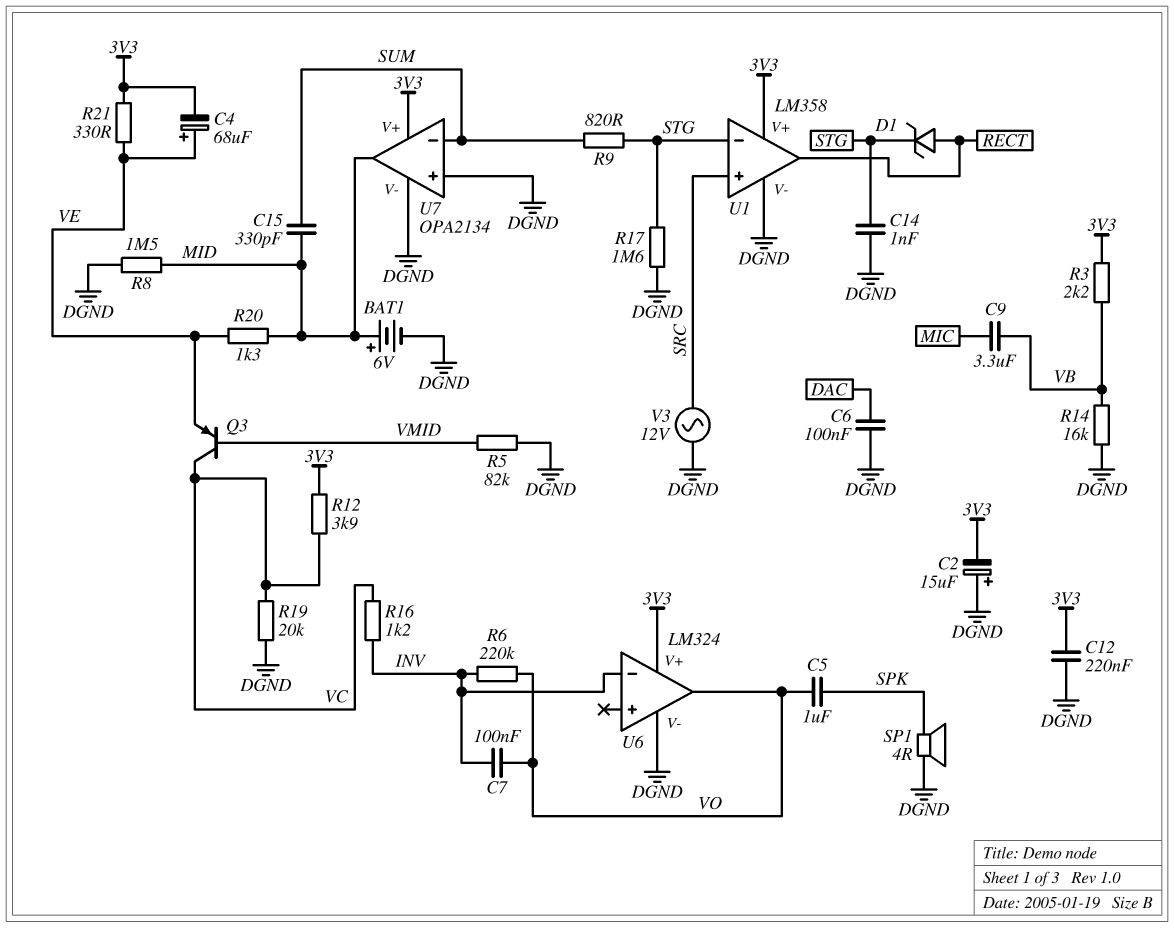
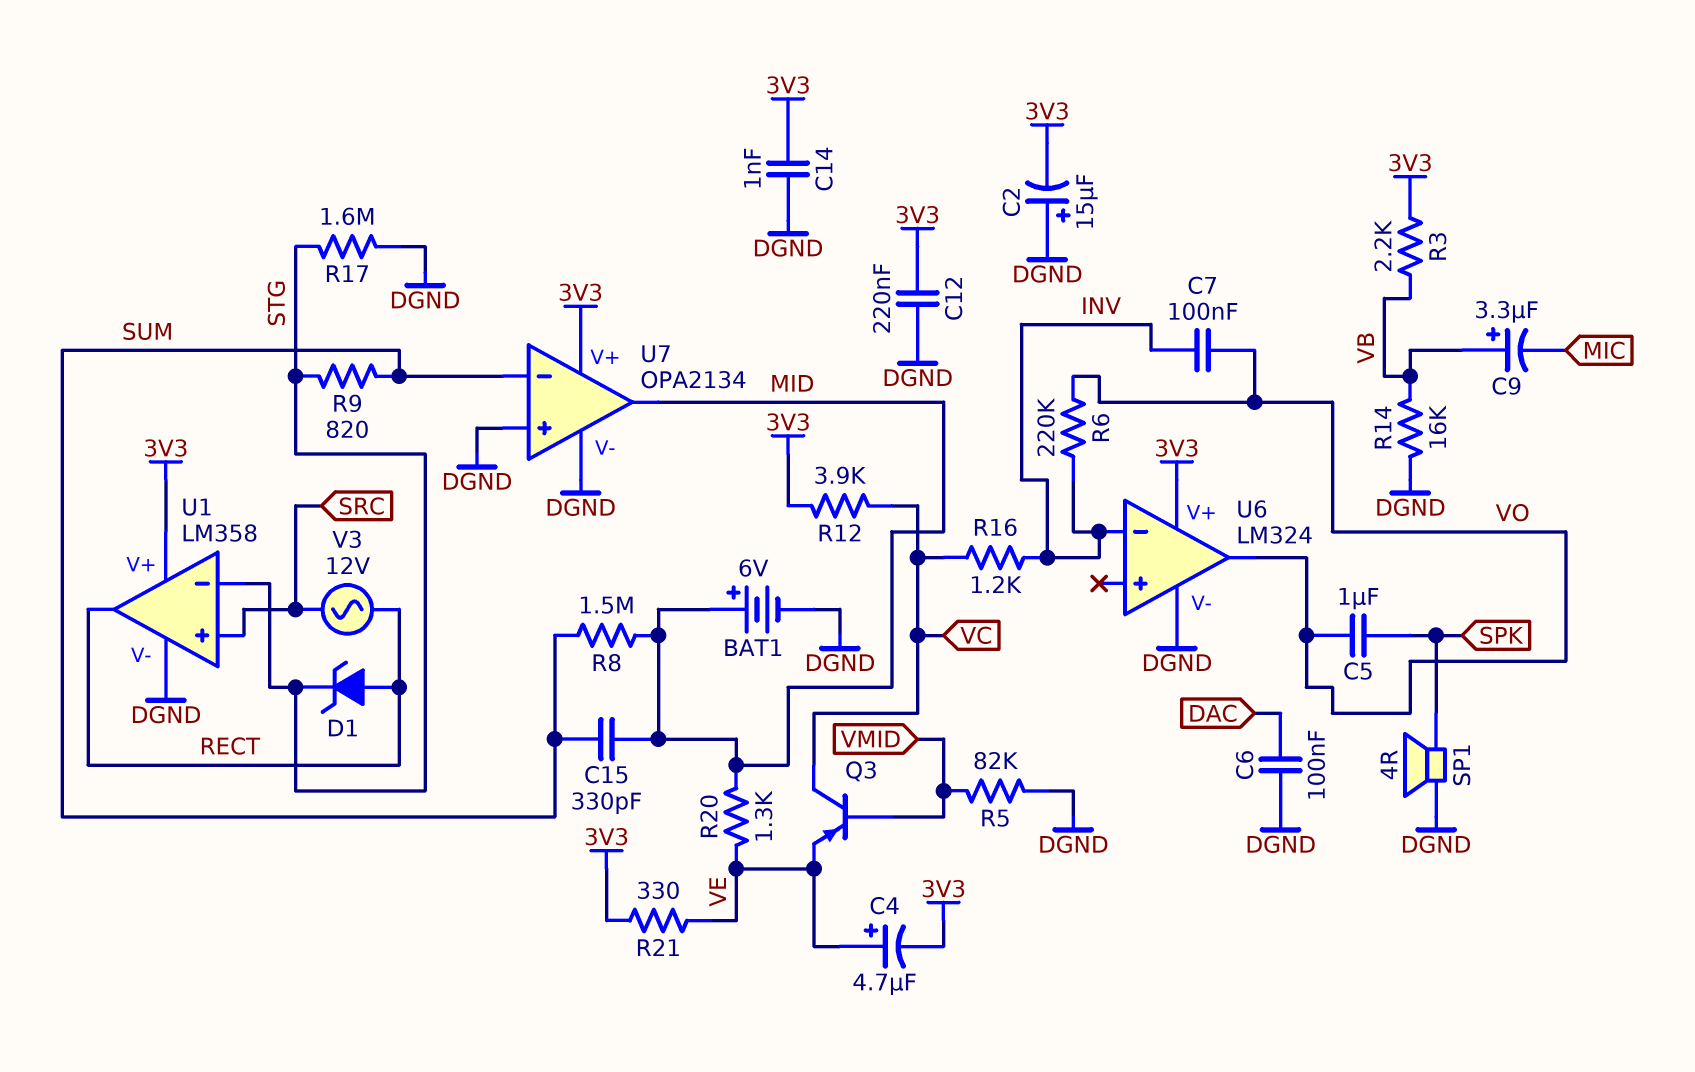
C4: 68uF (plus VE, minus 3V3) -> 4.7uF (plus VE, minus 3V3)
C9: 3.3uF (MIC, VB) -> 3.3uF (plus VB, minus MIC)
C14: 1nF (DGND, STG) -> 1nF (3V3, DGND)
R8: 1.5M (DGND, MID) -> 1.5M (MID, SUM)
R19: 20k (DGND, VC) -> none
V3: AC 12V (DGND, SRC) -> AC 12V (RECT, SRC)

